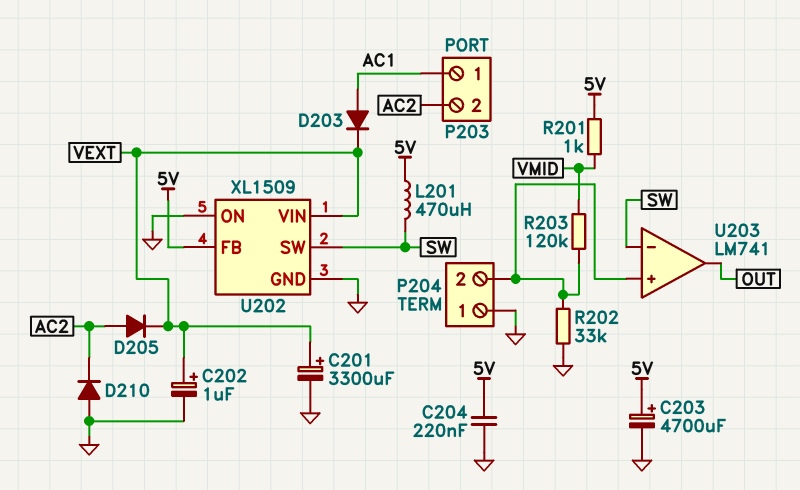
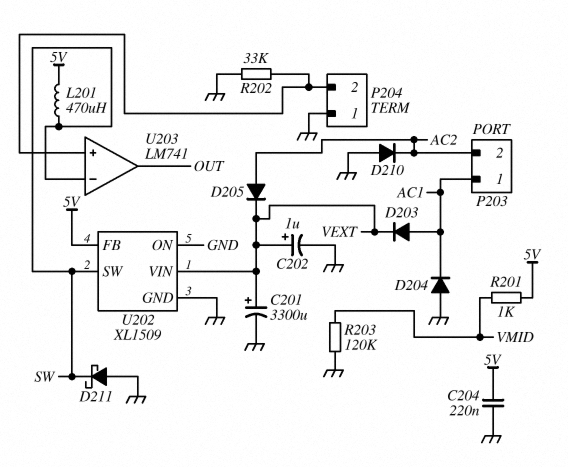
C203: 4700uF (plus 5V, minus GND) -> none
D204: none -> diode (A GND, K AC1)
D211: none -> schottky (A GND, K SW)
R203: 120k (P204/2, VMID) -> 120k (GND, VMID)

